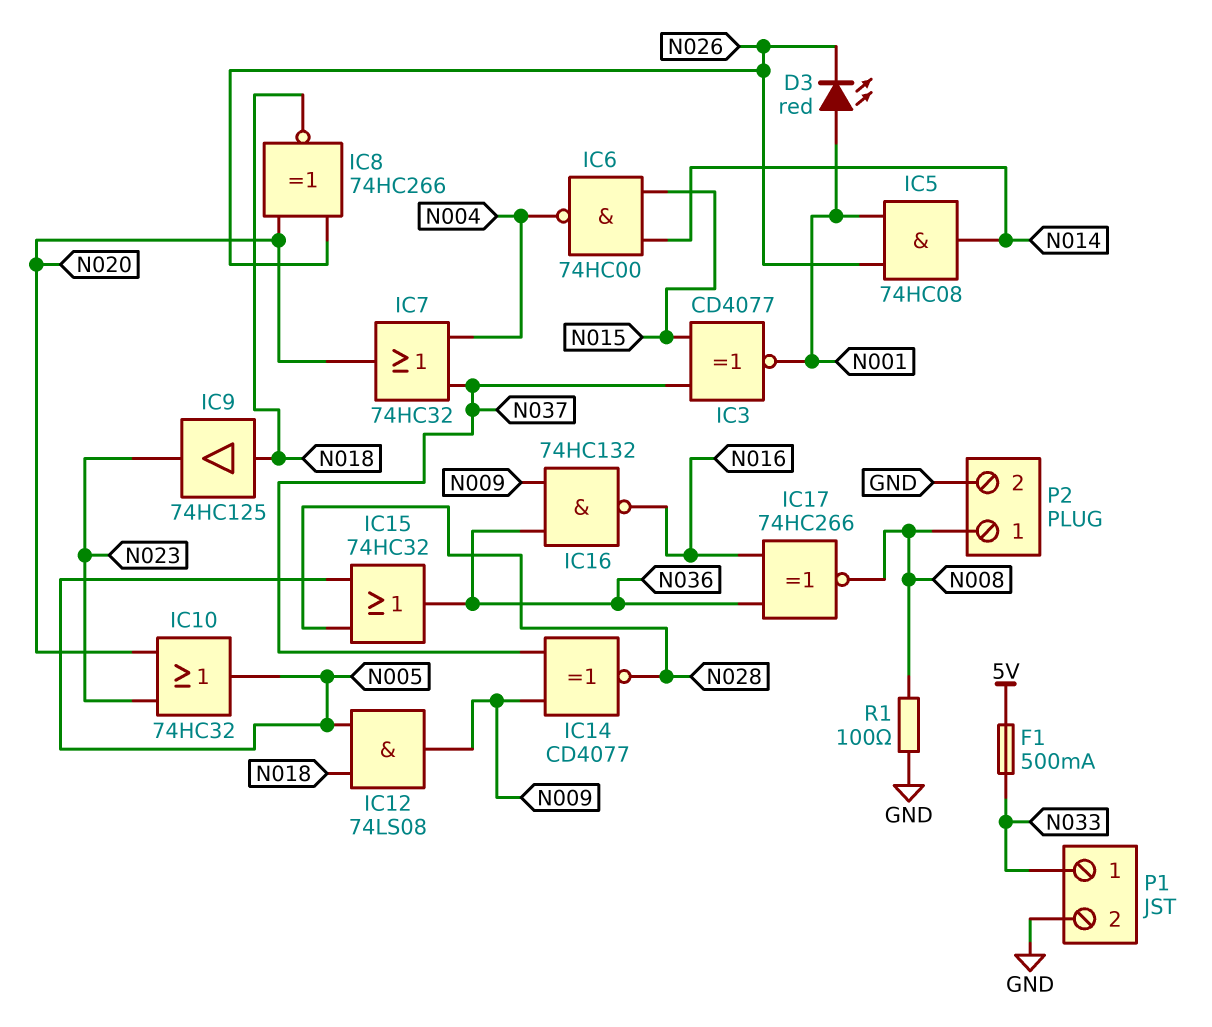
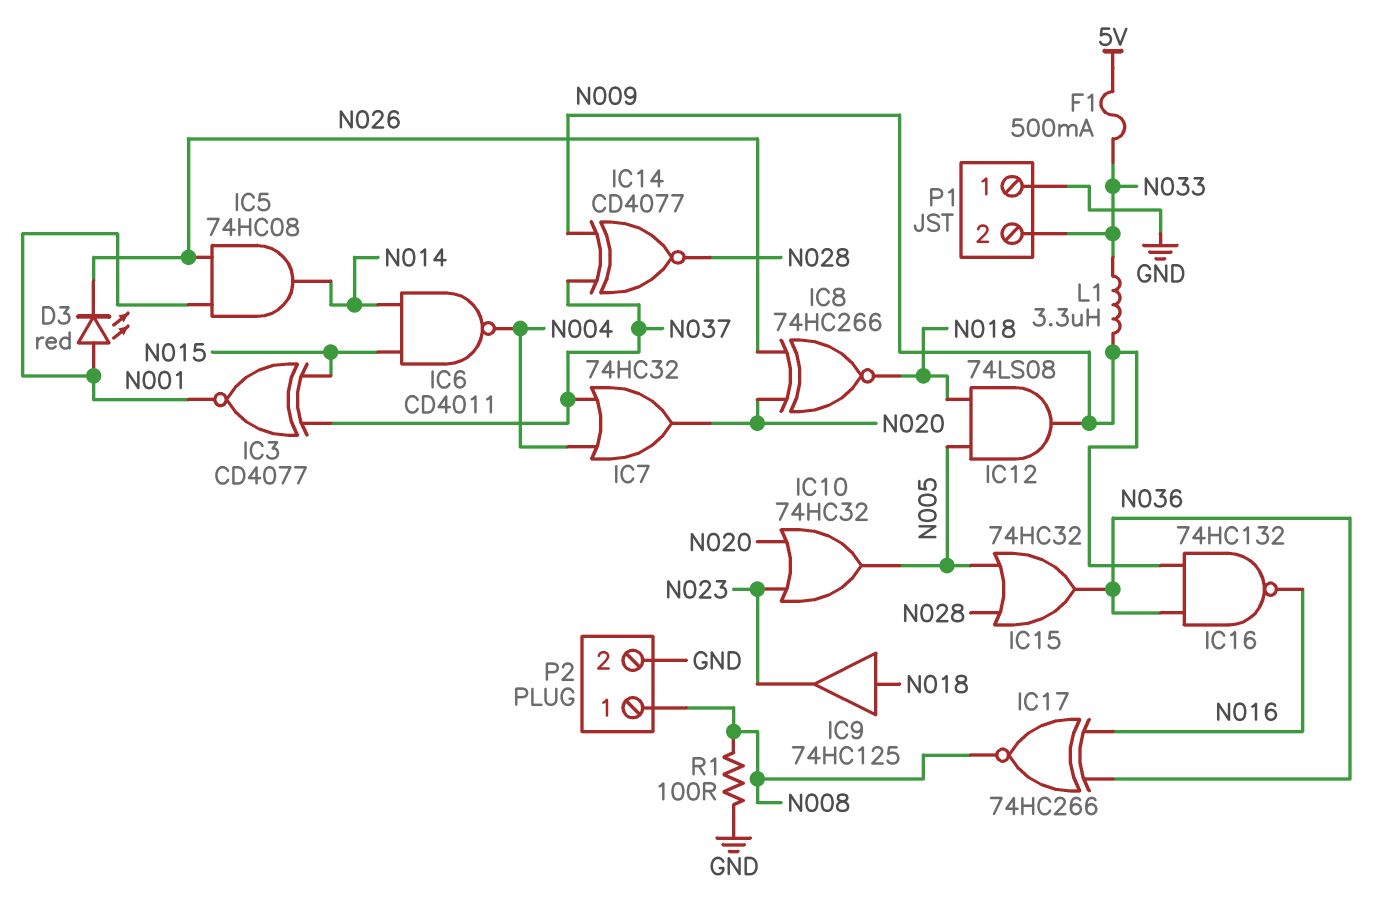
IC6: NAND 74HC00 (in N014, in N015, out N004) -> NAND CD4011 (in N014, in N015, out N004)
L1: none -> 3.3uH (N009, N033)
P1 pin 1: N033 -> GND
P1 pin 2: GND -> N033

